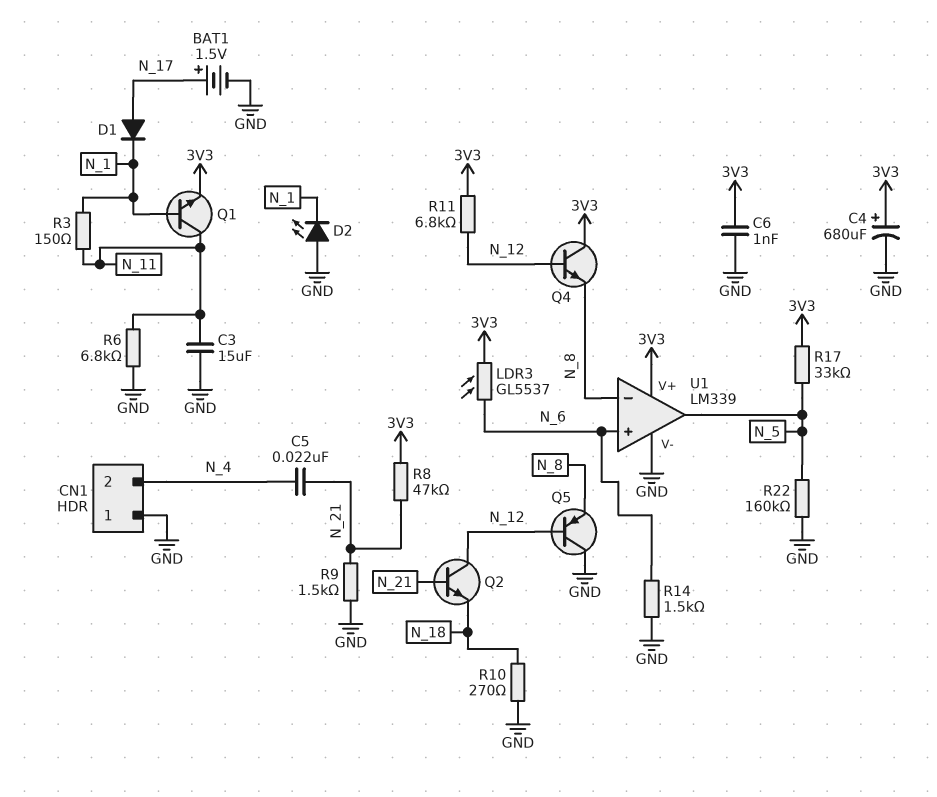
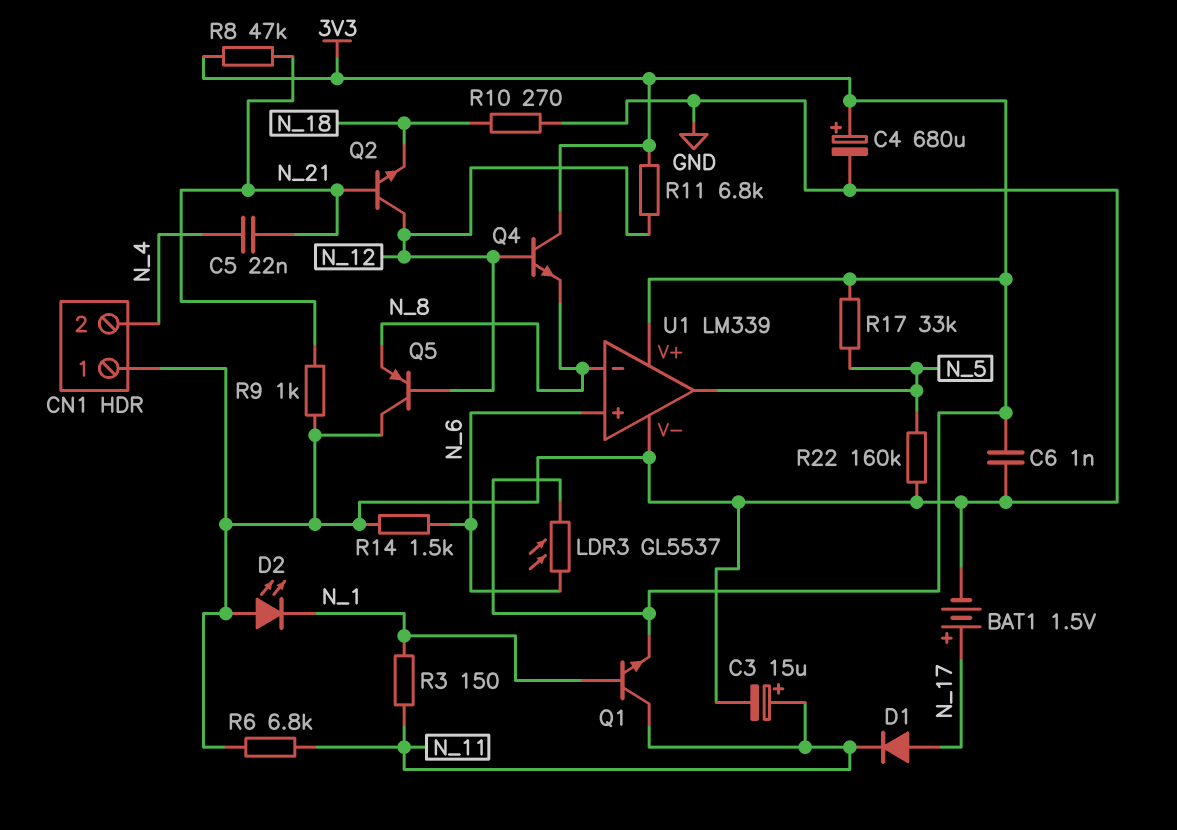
C3: 15uF (GND, N_11) -> 15uF (plus N_11, minus GND)
D1: diode (A N_17, K N_1) -> diode (A N_17, K N_11)
R9: 1.5k (GND, N_21) -> 1k (GND, N_21)

